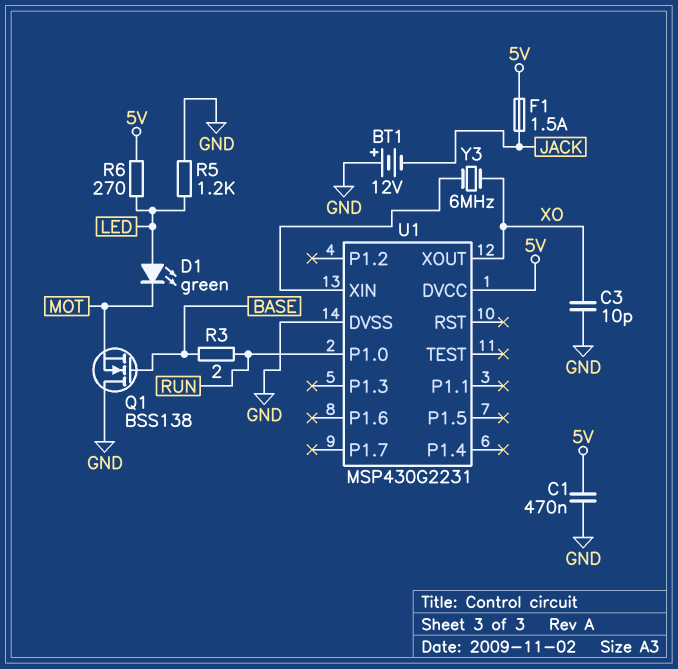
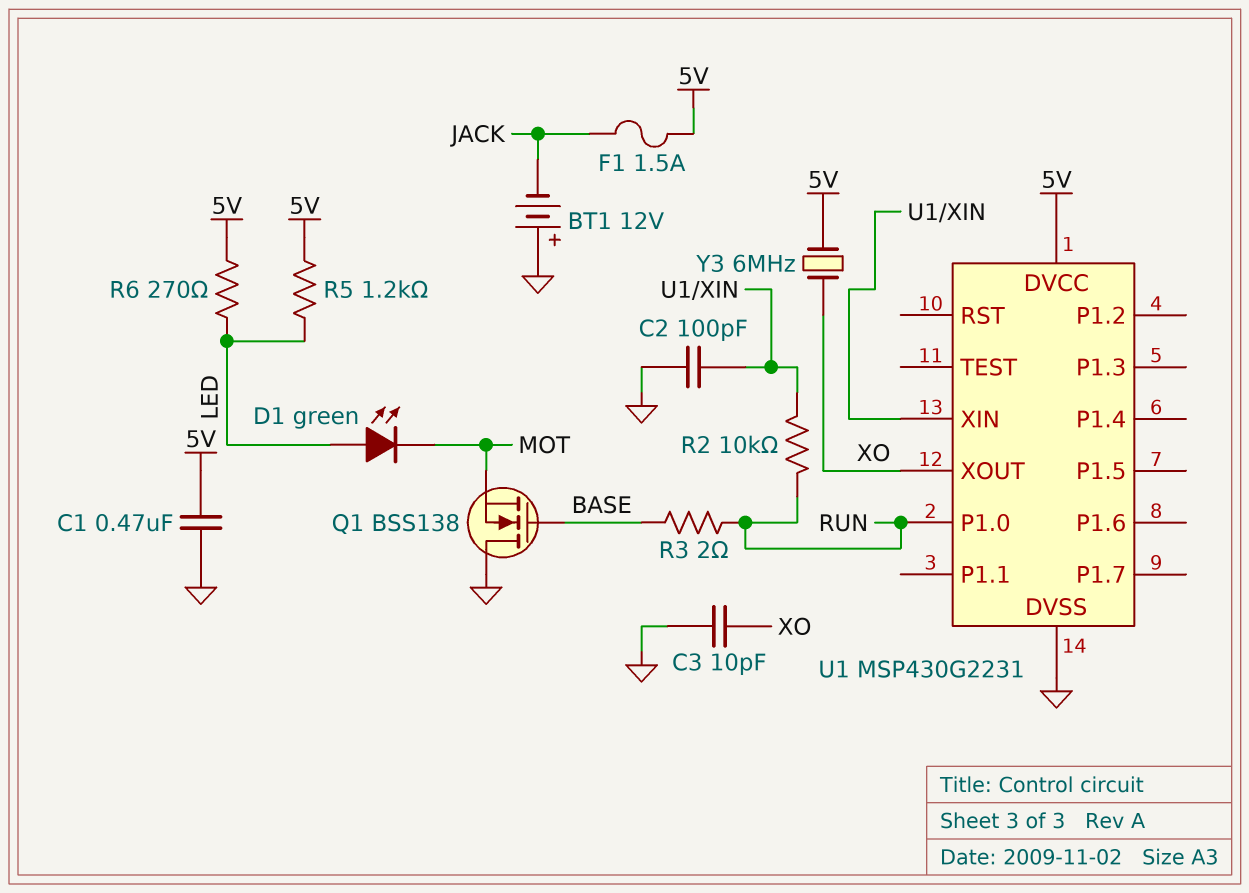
C2: none -> 100pF (GND, U1/XIN)
R2: none -> 10k (RUN, U1/XIN)
R5: 1.2k (GND, LED) -> 1.2k (5V, LED)
Y3: 6MHz (U1/XIN, XO) -> 6MHz (5V, XO)

